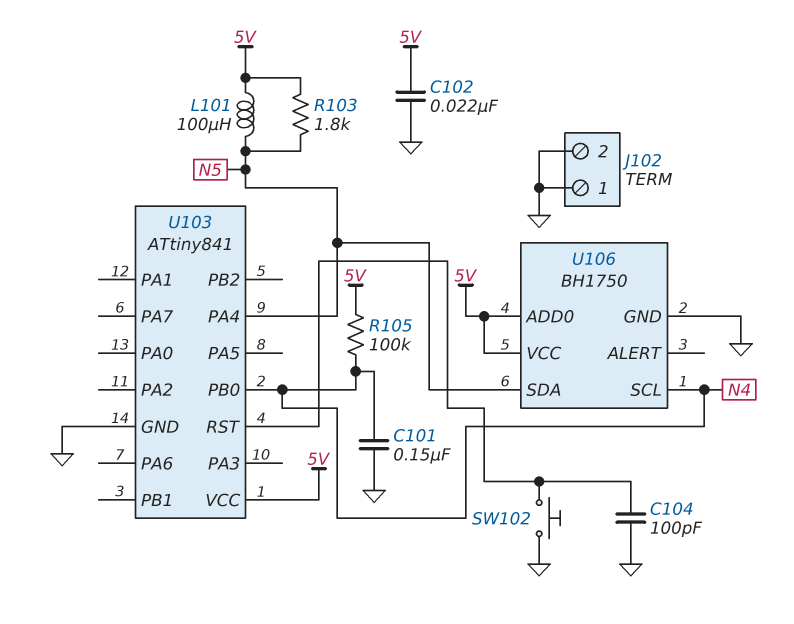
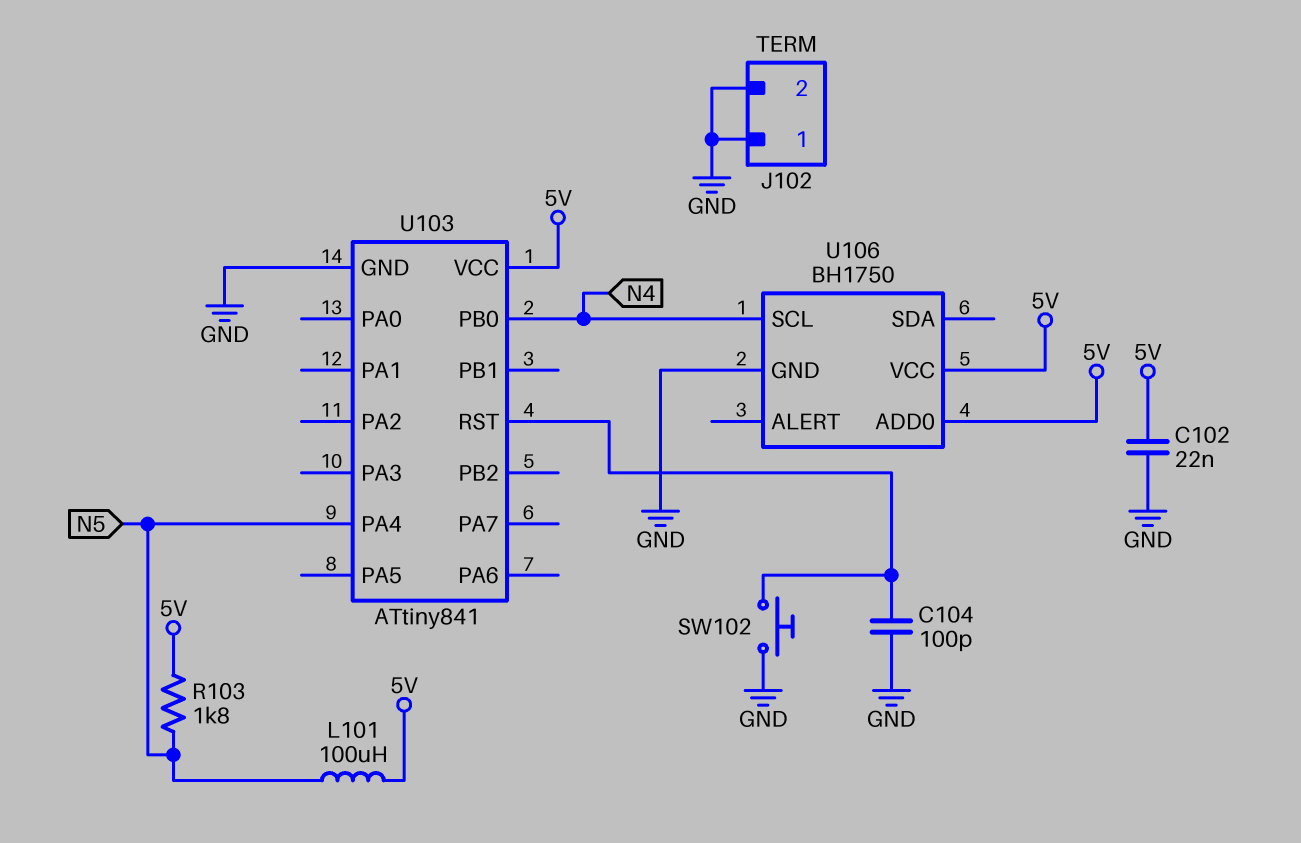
C101: 150nF (GND, N4) -> none
R105: 100k (5V, N4) -> none
U106 pin SDA: N5 -> none

